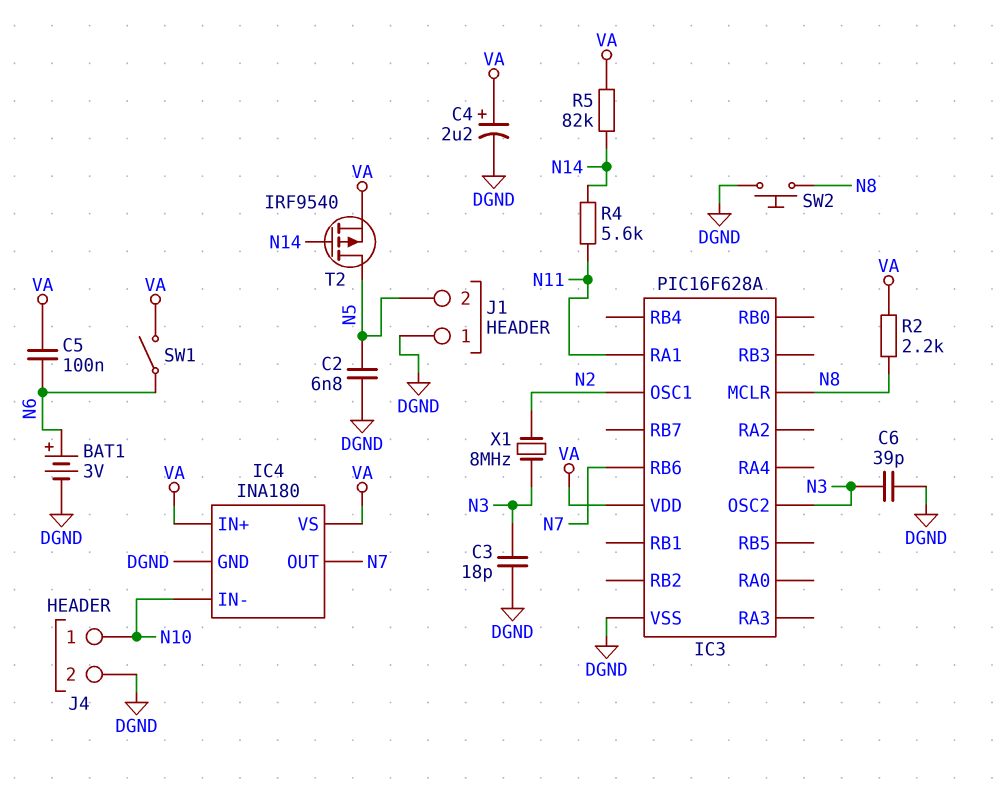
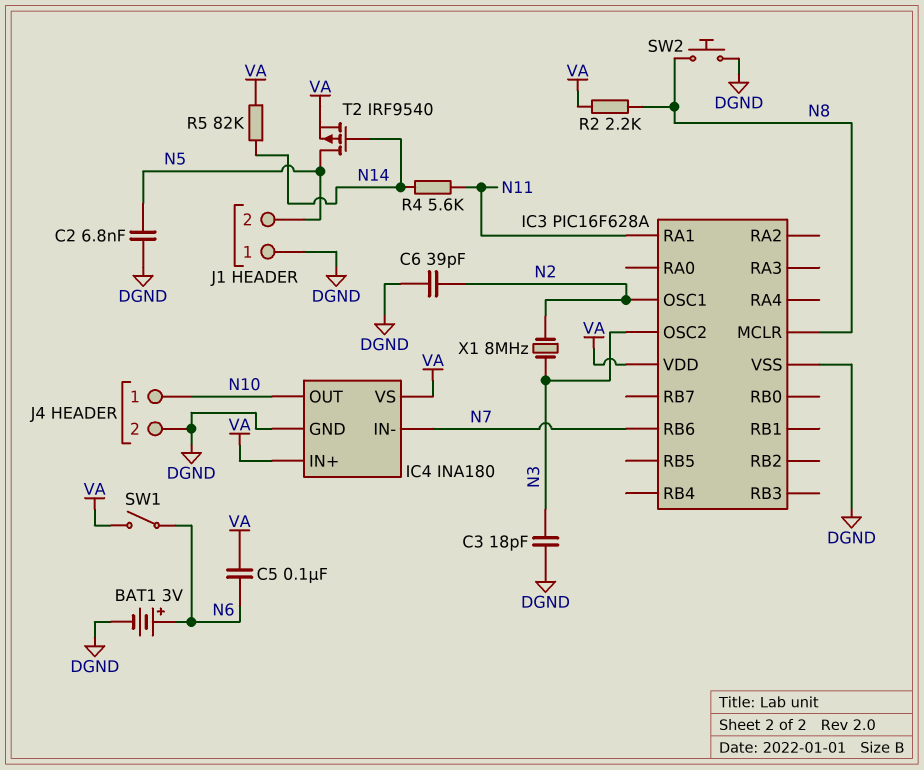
C4: 2.2uF (plus VA, minus DGND) -> none
C6: 39pF (DGND, N3) -> 39pF (DGND, N2)
IC4 pin IN-: N10 -> N7
IC4 pin OUT: N7 -> N10

